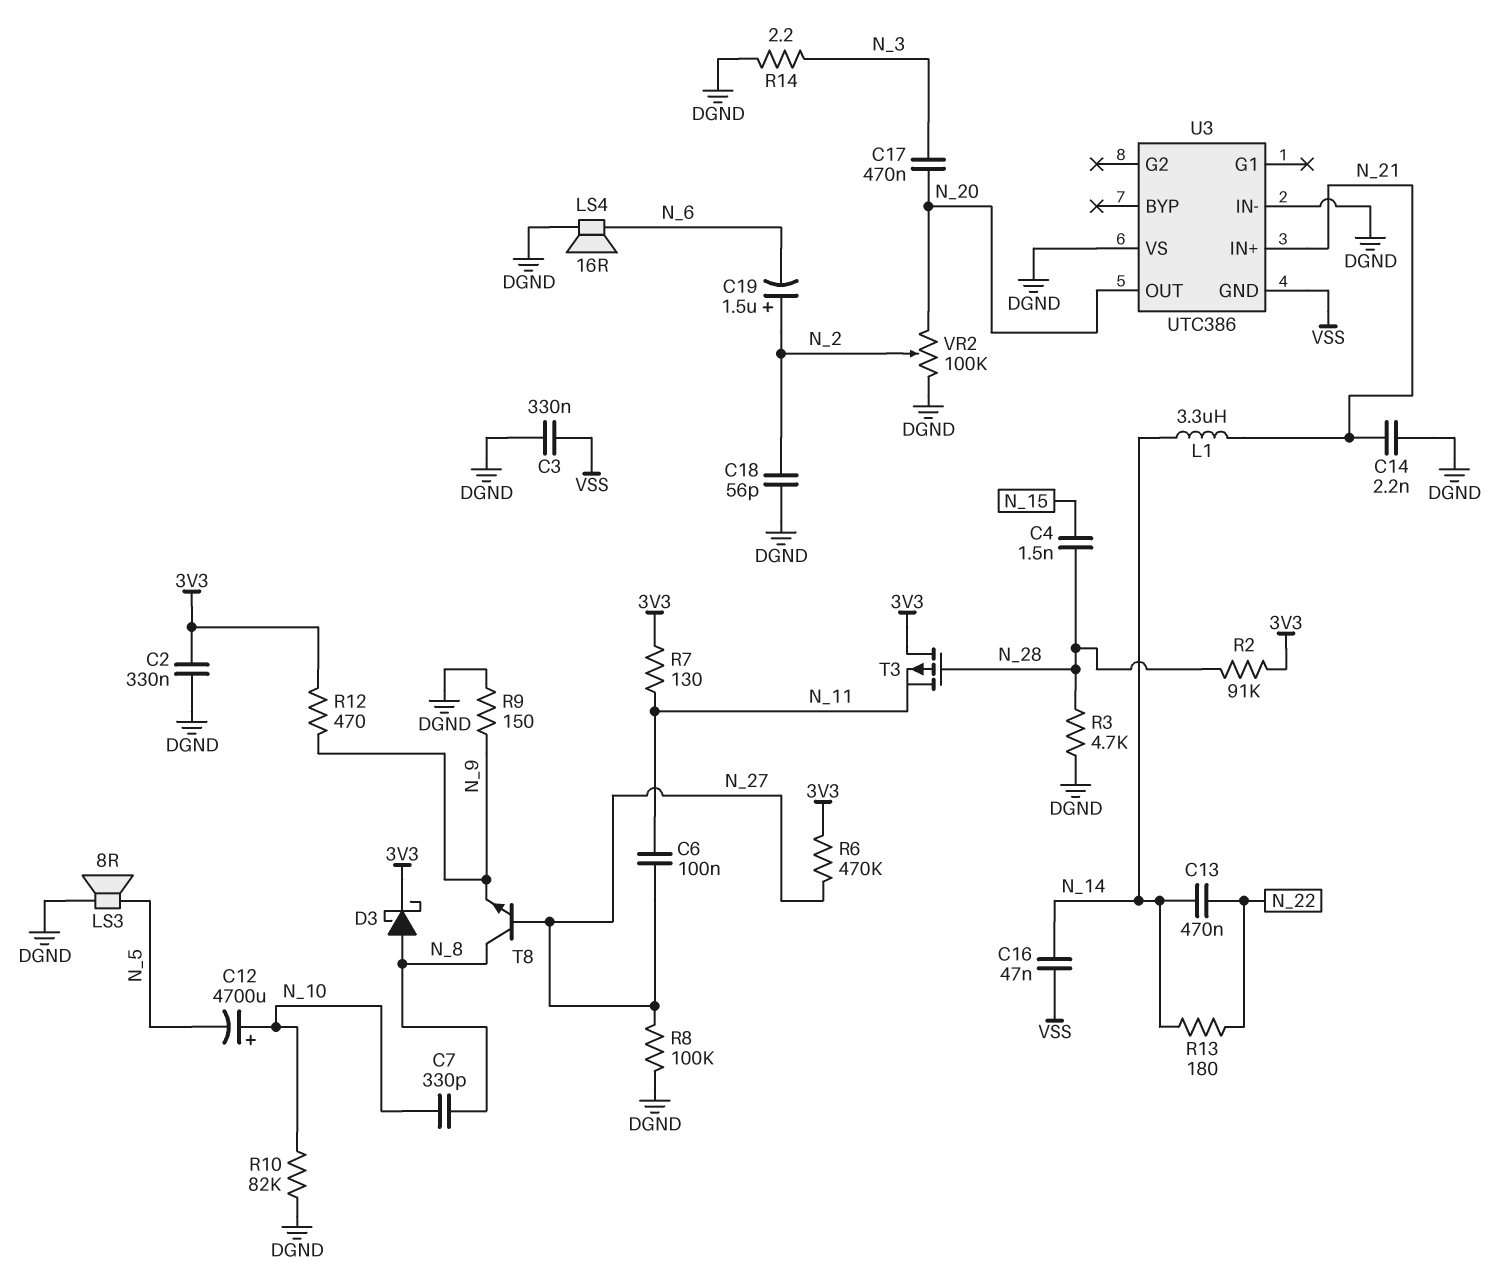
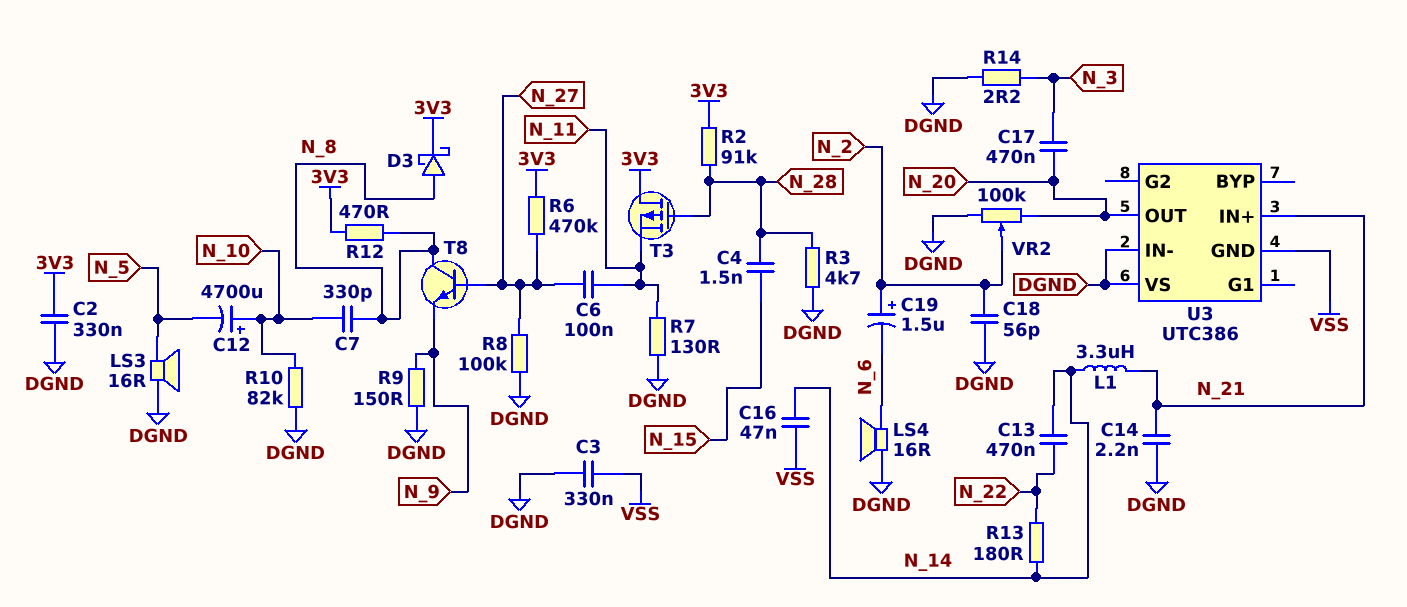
LS3: speaker 8R (DGND, N_5) -> speaker 16R (DGND, N_5)
R7: 130 (3V3, N_11) -> 130 (DGND, N_11)
R12: 470 (3V3, N_9) -> 470 (3V3, N_8)

